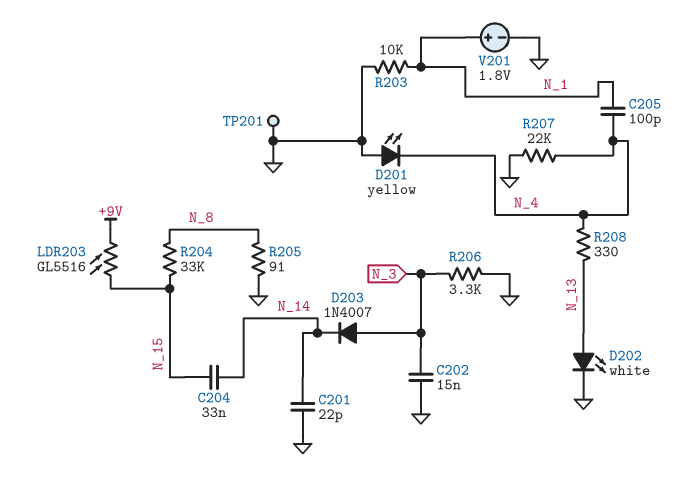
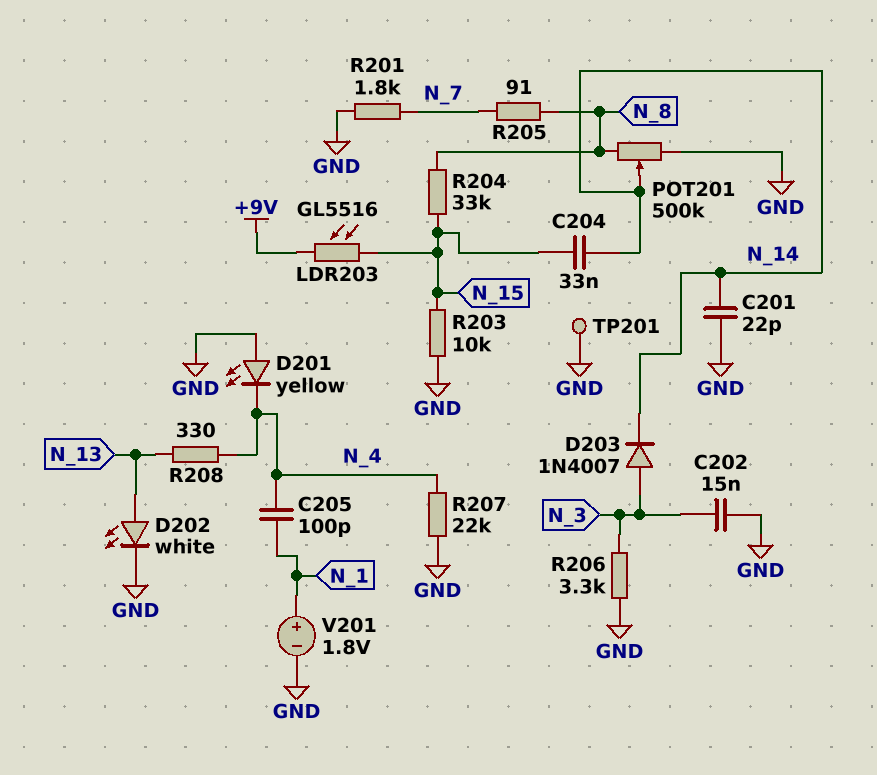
POT201: none -> 500k (GND, N_8, wiper N_14)
R201: none -> 1.8k (GND, N_7)
R203: 10k (GND, N_1) -> 10k (GND, N_15)
R205: 91 (GND, N_8) -> 91 (N_7, N_8)

